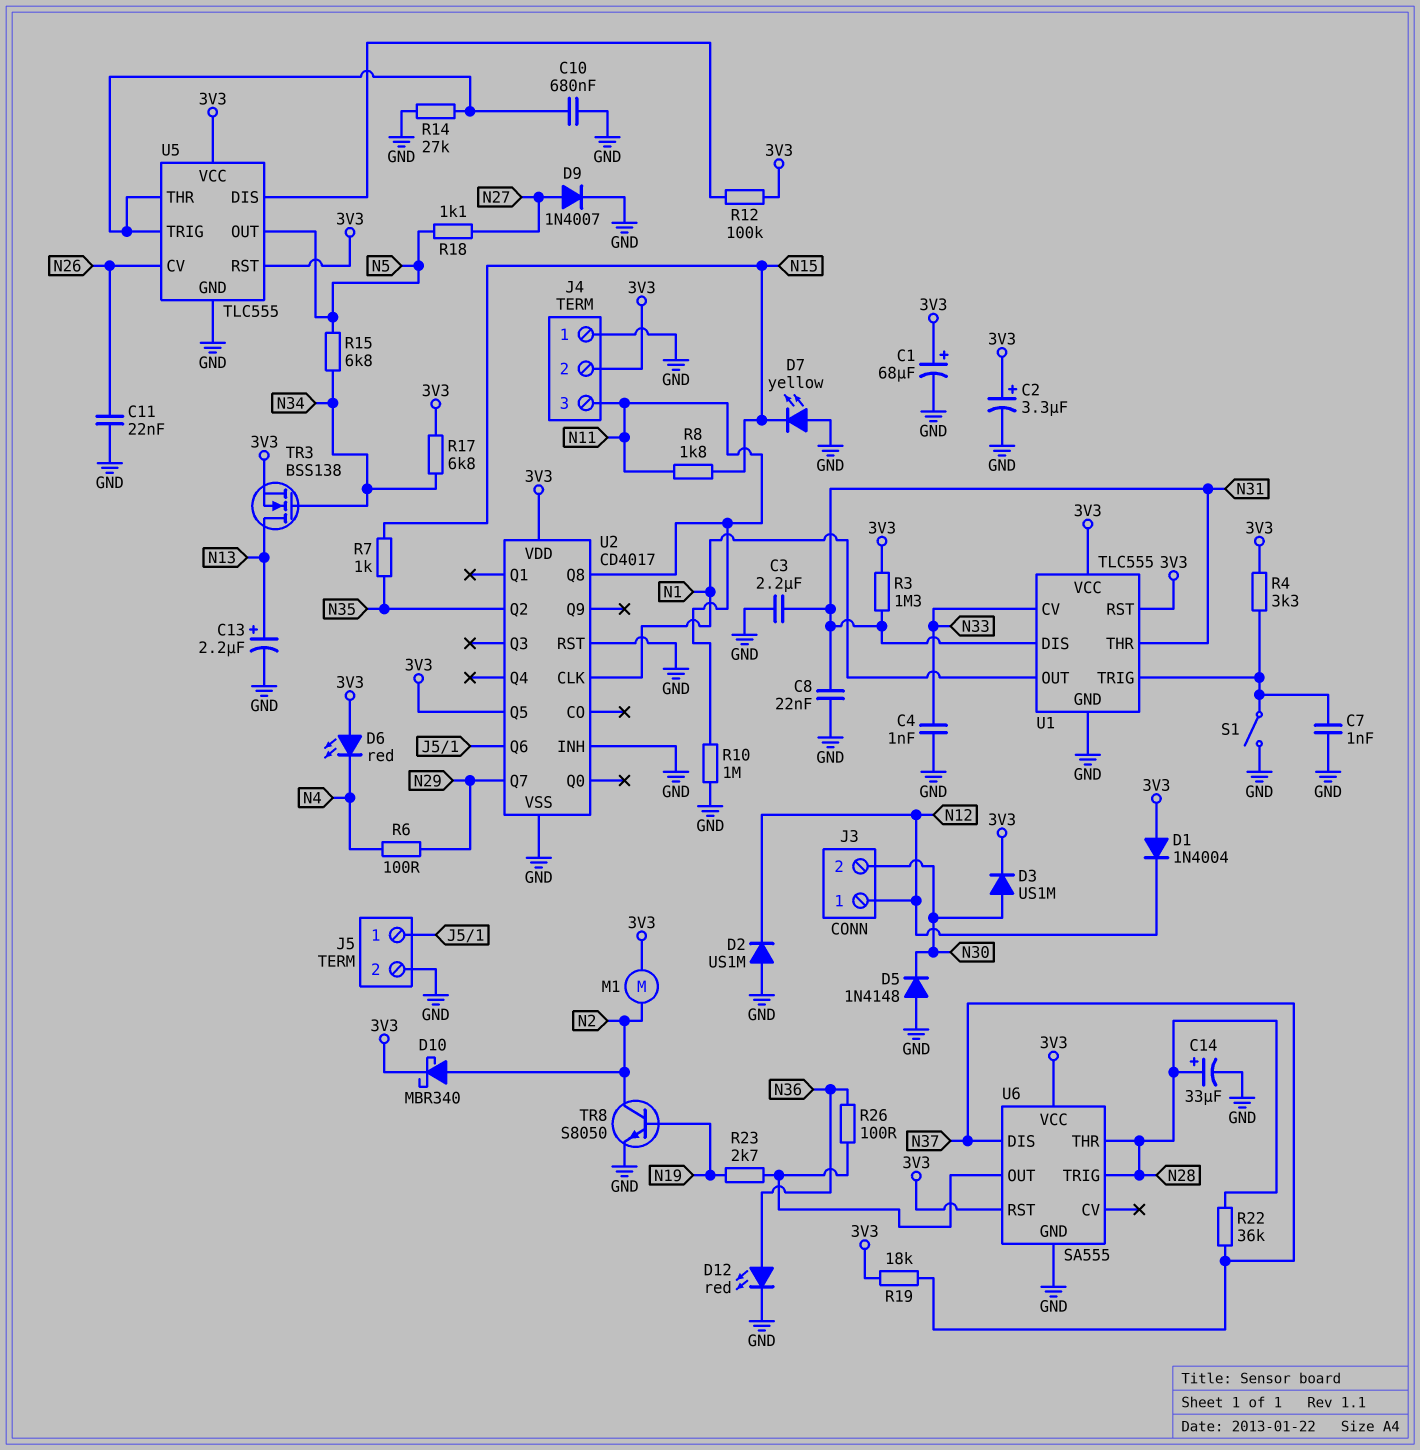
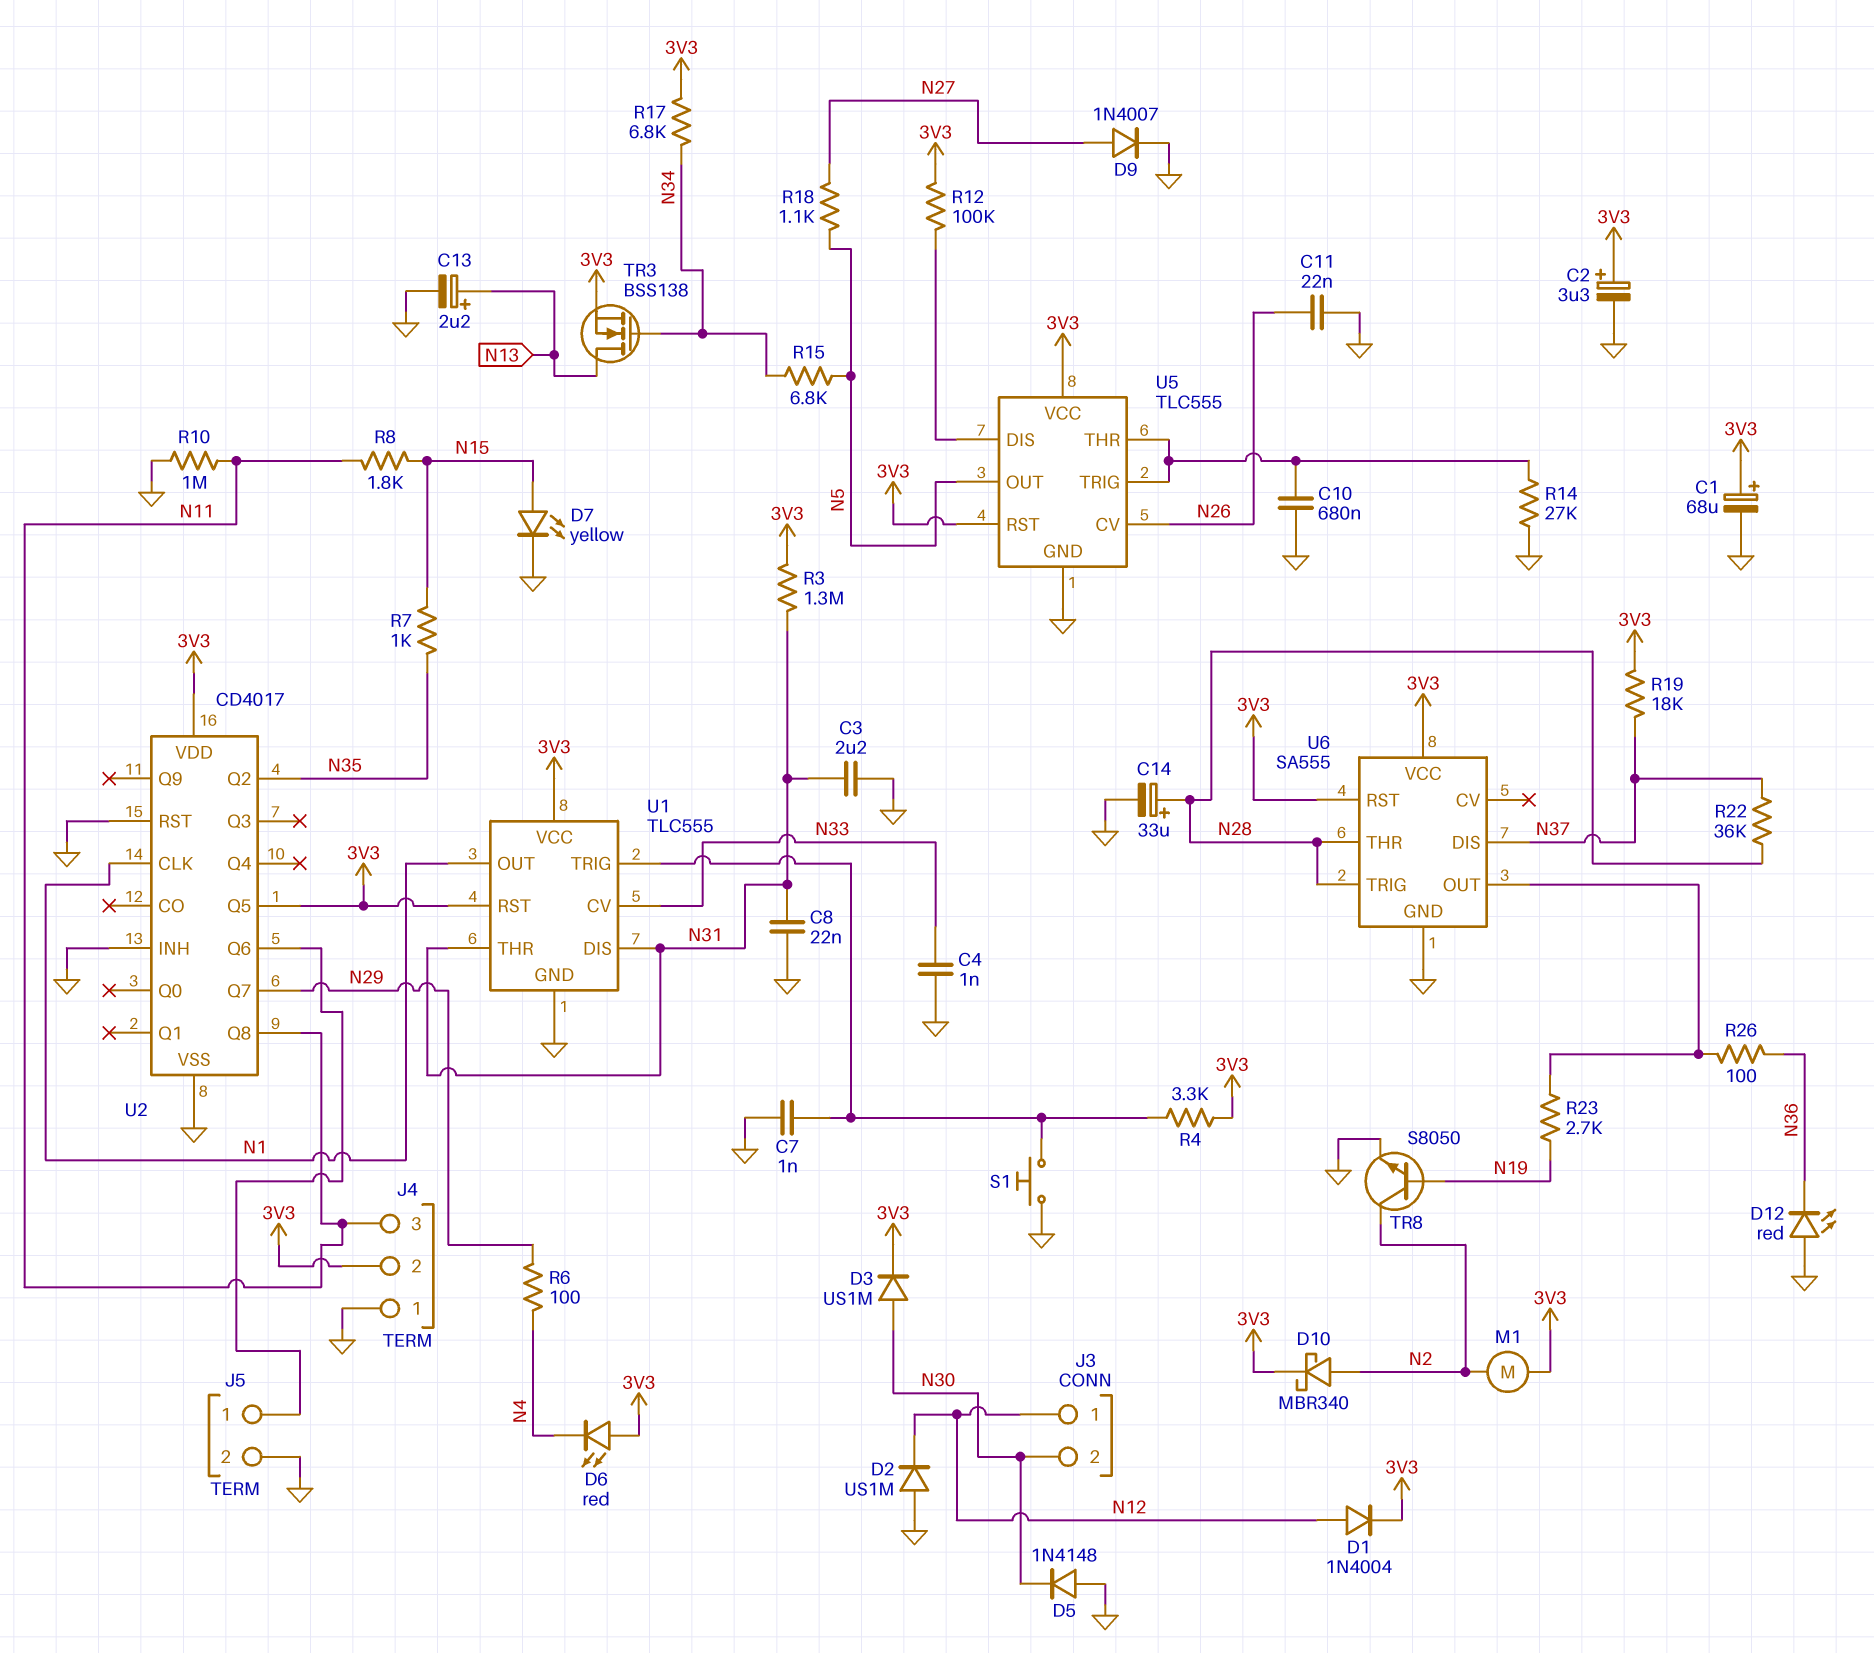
D1: diode 1N4004 (A 3V3, K N12) -> diode 1N4004 (A N12, K 3V3)
D7: LED yellow (A GND, K N15) -> LED yellow (A N15, K GND)
D12: LED red (A N36, K GND) -> LED red (A GND, K N36)
S1: switch (GND, U1/TRIG) -> button (GND, U1/TRIG)

